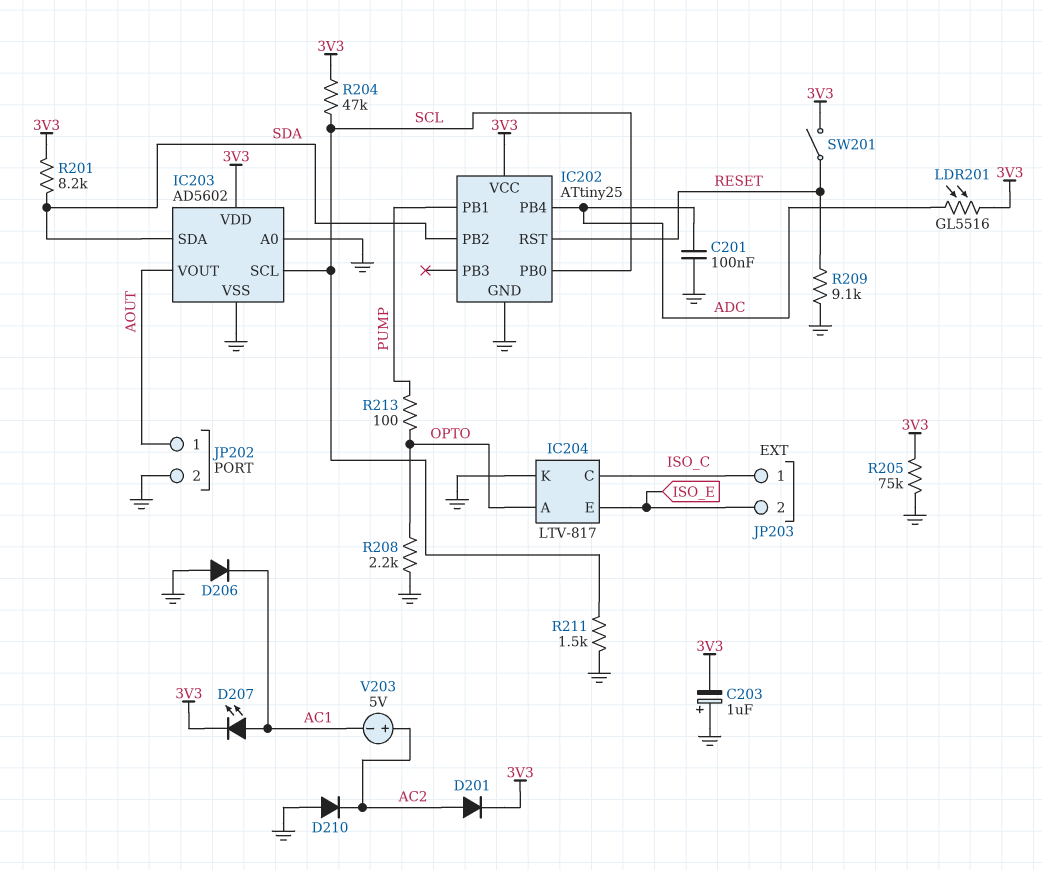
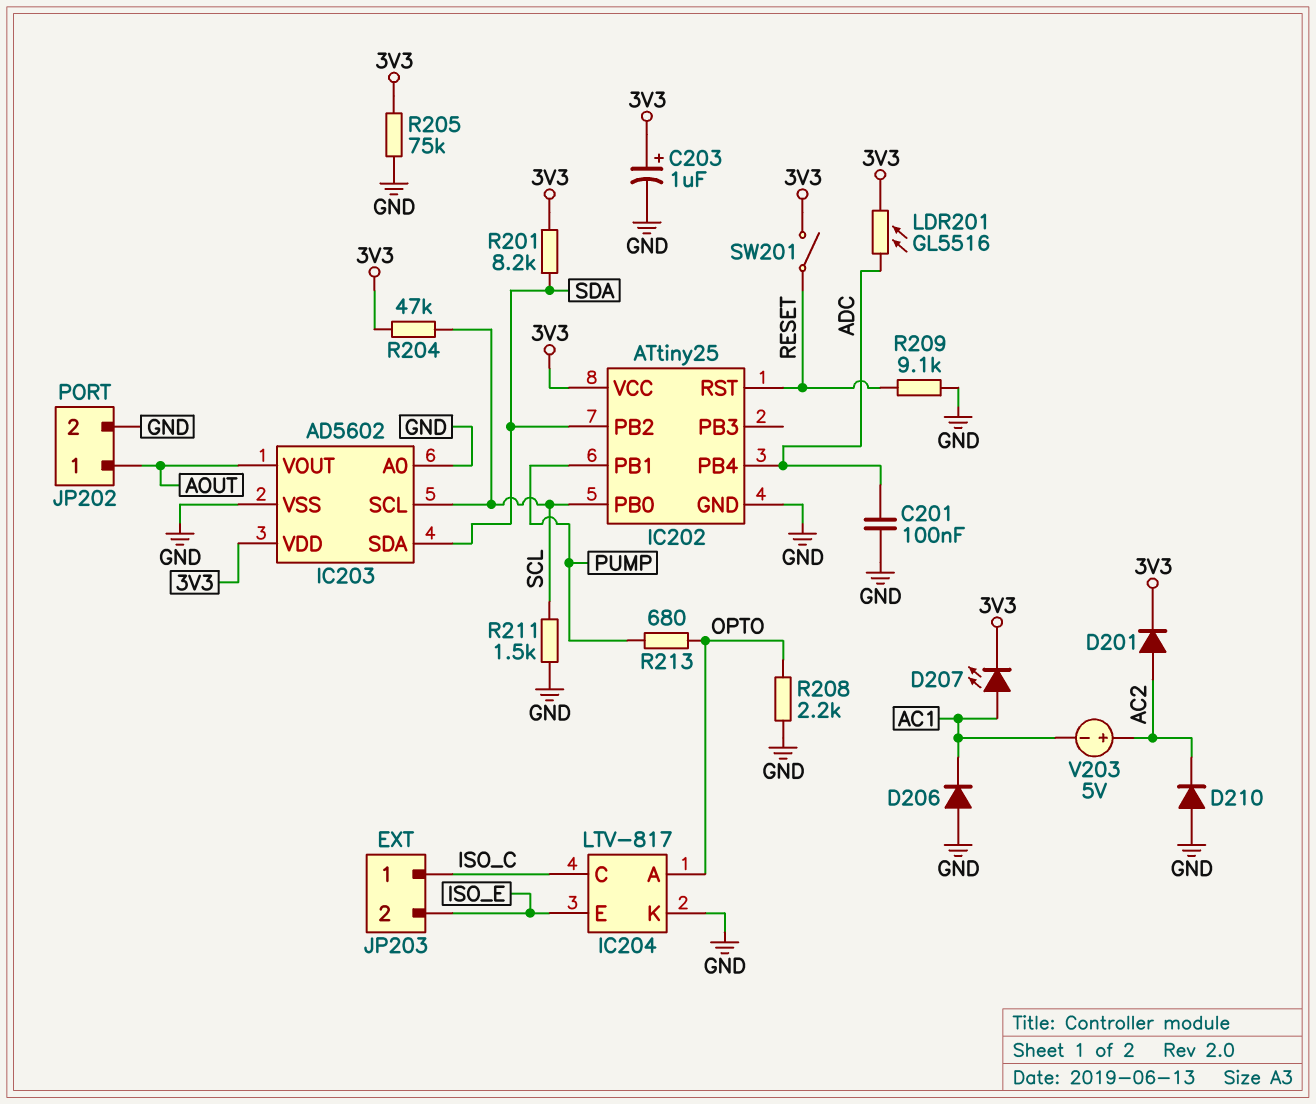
C203: 1uF (plus GND, minus 3V3) -> 1uF (plus 3V3, minus GND)
R213: 100 (OPTO, PUMP) -> 680 (OPTO, PUMP)

